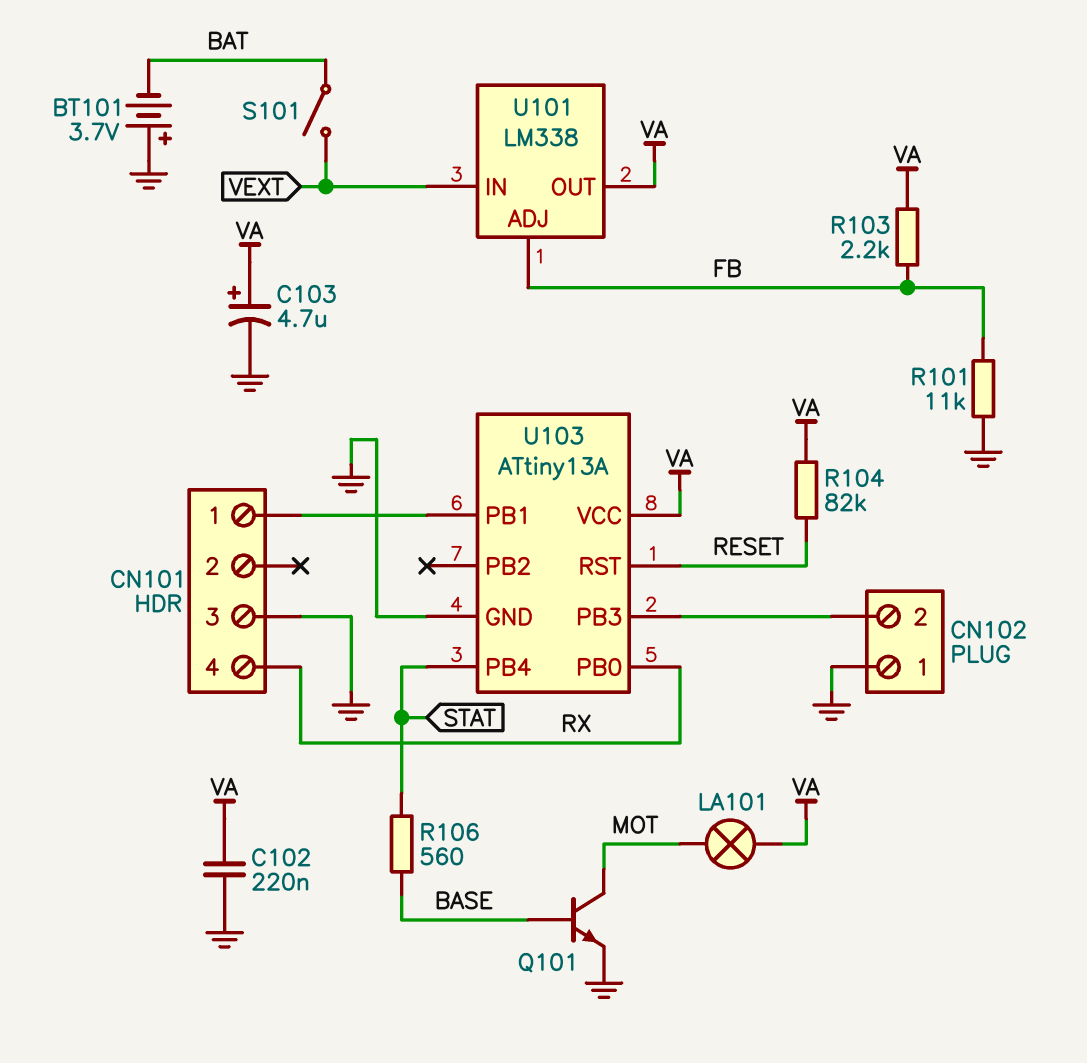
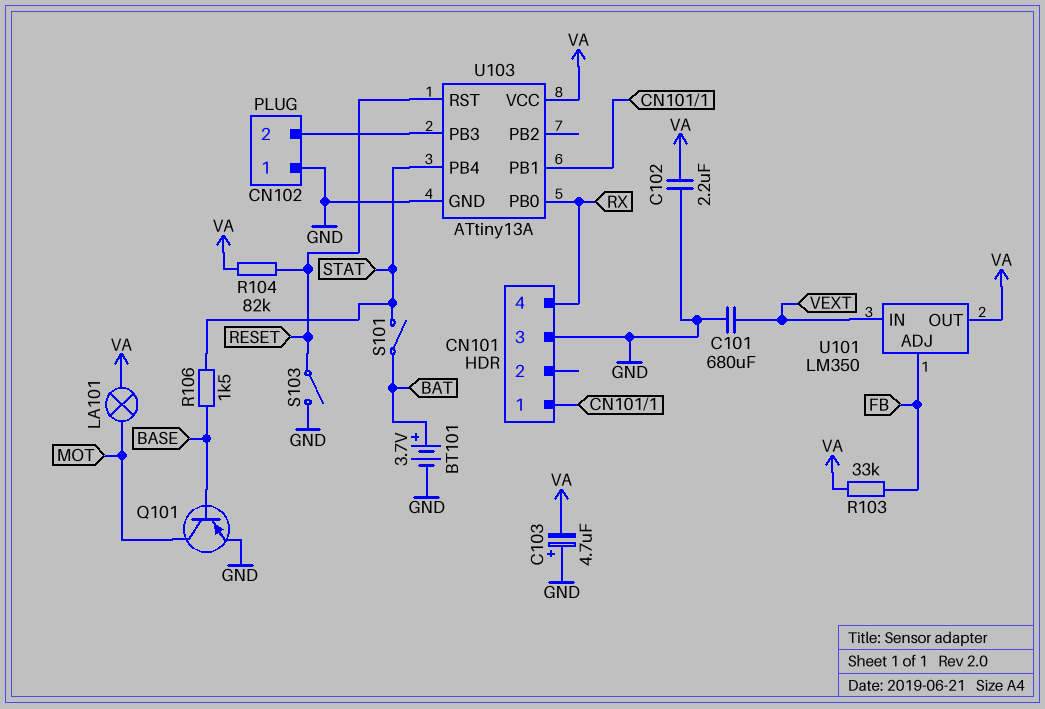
BT101: 3.7V (plus GND, minus BAT) -> 3.7V (plus BAT, minus GND)
C101: none -> 680uF (GND, VEXT)
C102: 220nF (GND, VA) -> 2.2uF (GND, VA)
C103: 4.7uF (plus VA, minus GND) -> 4.7uF (plus GND, minus VA)
Q101: NPN (B BASE, C MOT, E GND) -> PNP (B BASE, C MOT, E GND)
R101: 11k (FB, GND) -> none
R103: 2.2k (FB, VA) -> 33k (FB, VA)
R106: 560 (BASE, STAT) -> 1.5k (BASE, STAT)
S101: switch (BAT, VEXT) -> switch (BAT, STAT)
S103: none -> switch (GND, RESET)
U101: LM338 -> LM350

